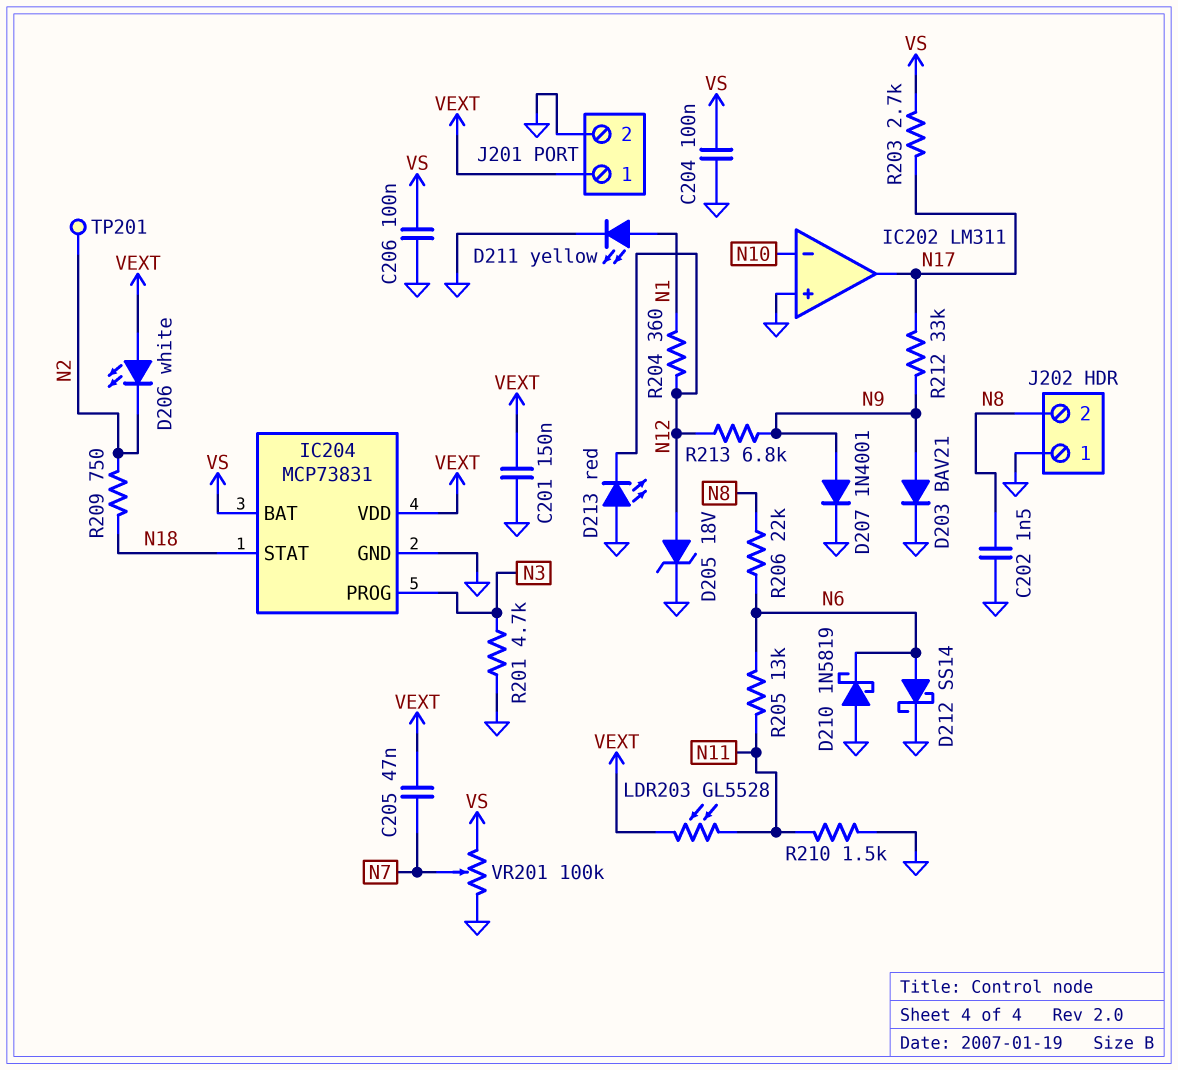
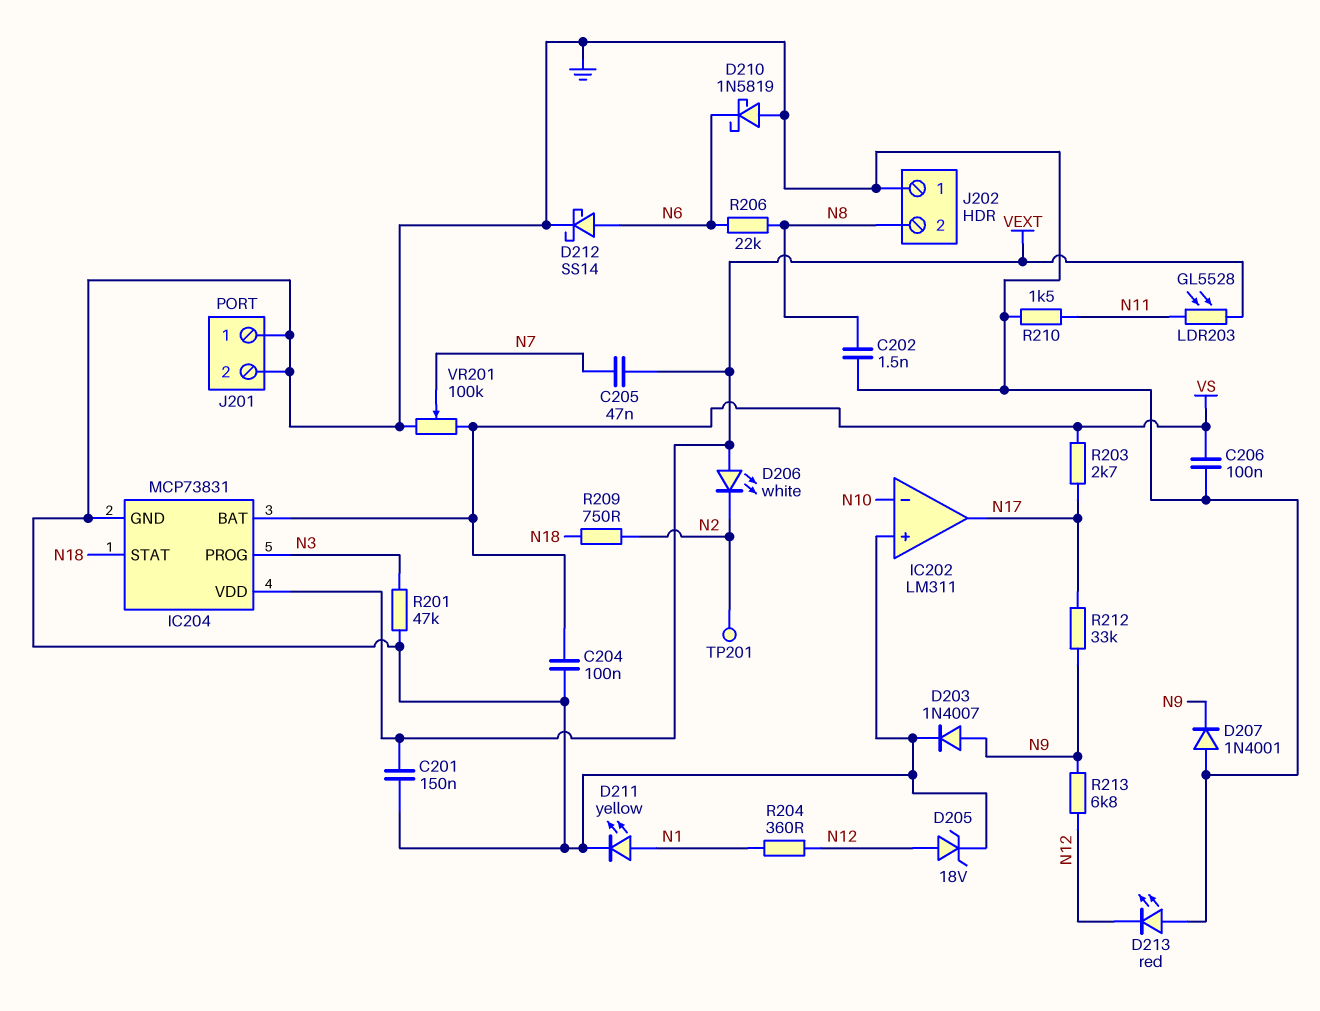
D203: diode BAV21 (A N9, K GND) -> diode 1N4007 (A N9, K GND)
D207: diode 1N4001 (A N9, K GND) -> diode 1N4001 (A GND, K N9)
J201 pin 1: VEXT -> GND
R201: 4.7k (GND, N3) -> 47k (GND, N3)
R205: 13k (N6, N11) -> none

